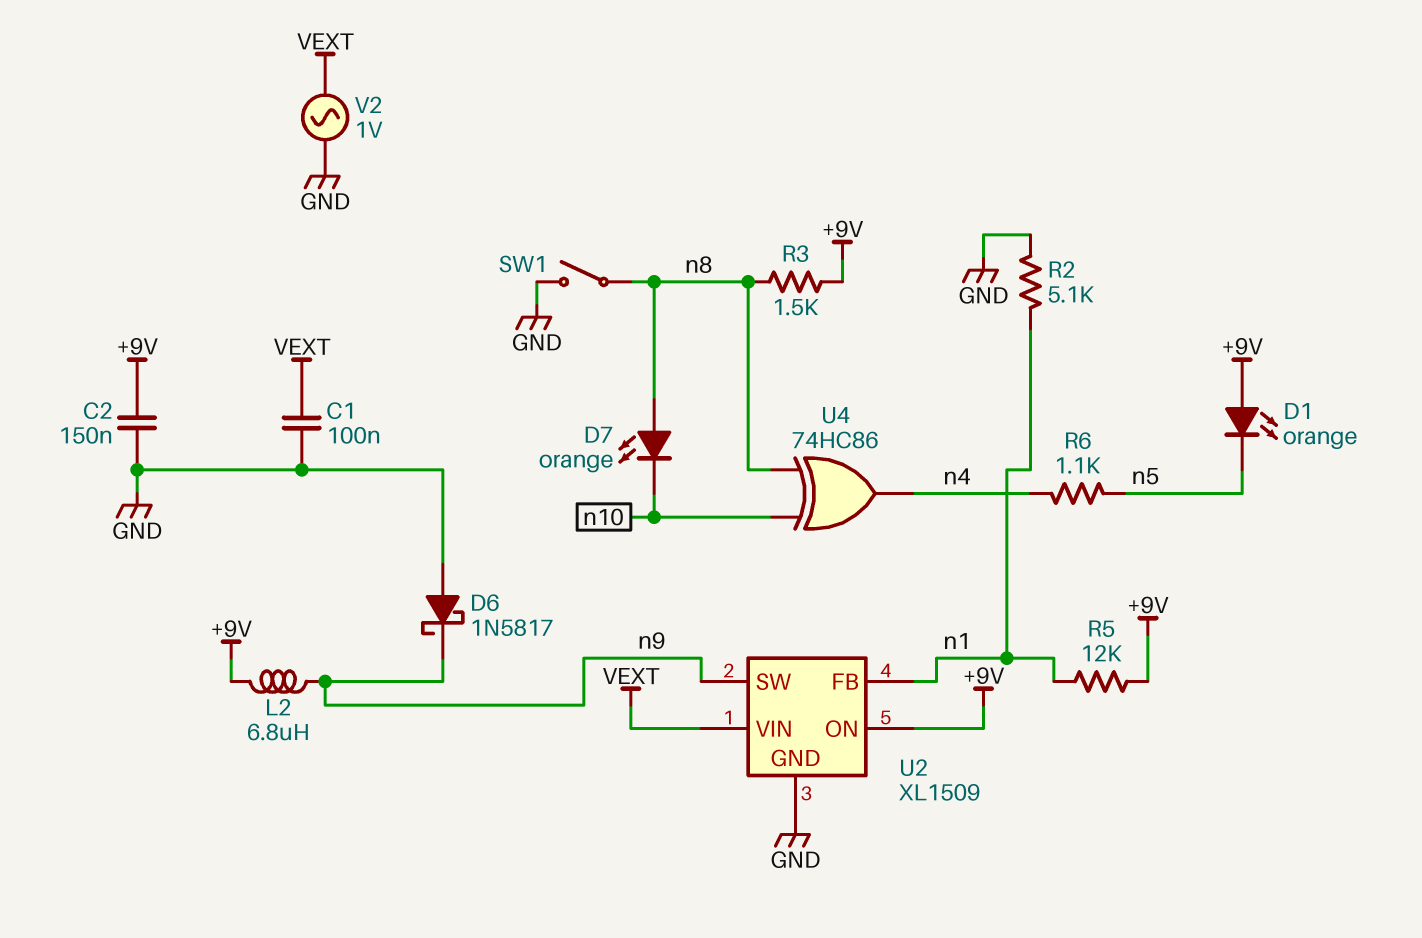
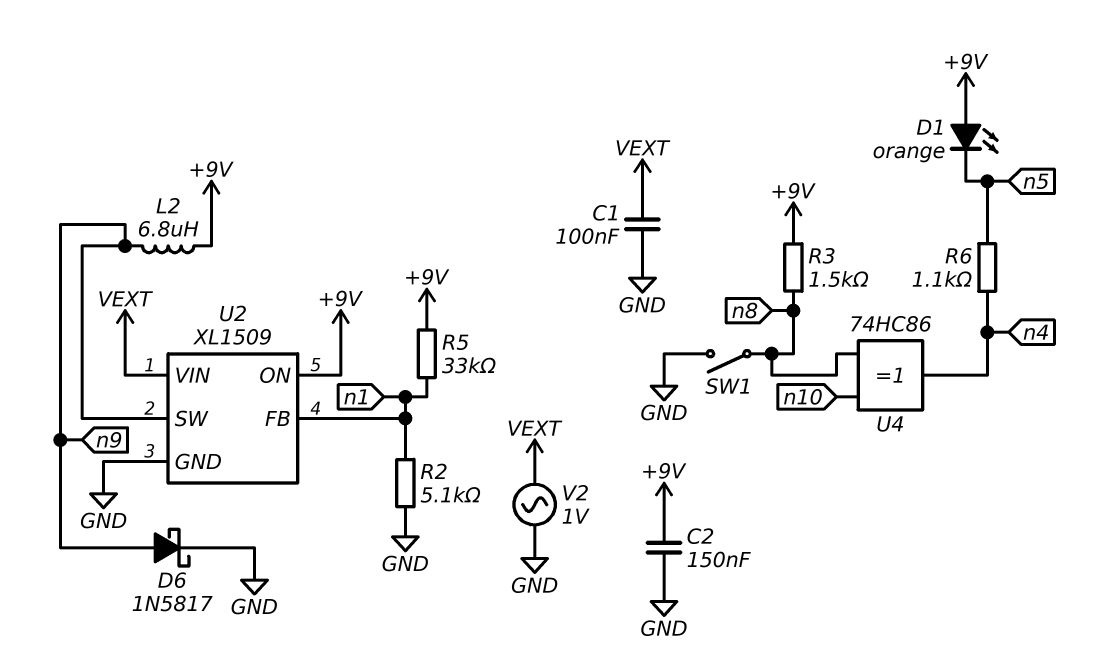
D6: schottky 1N5817 (A GND, K n9) -> schottky 1N5817 (A n9, K GND)
D7: LED orange (A n8, K n10) -> none
R5: 12k (+9V, n1) -> 33k (+9V, n1)

